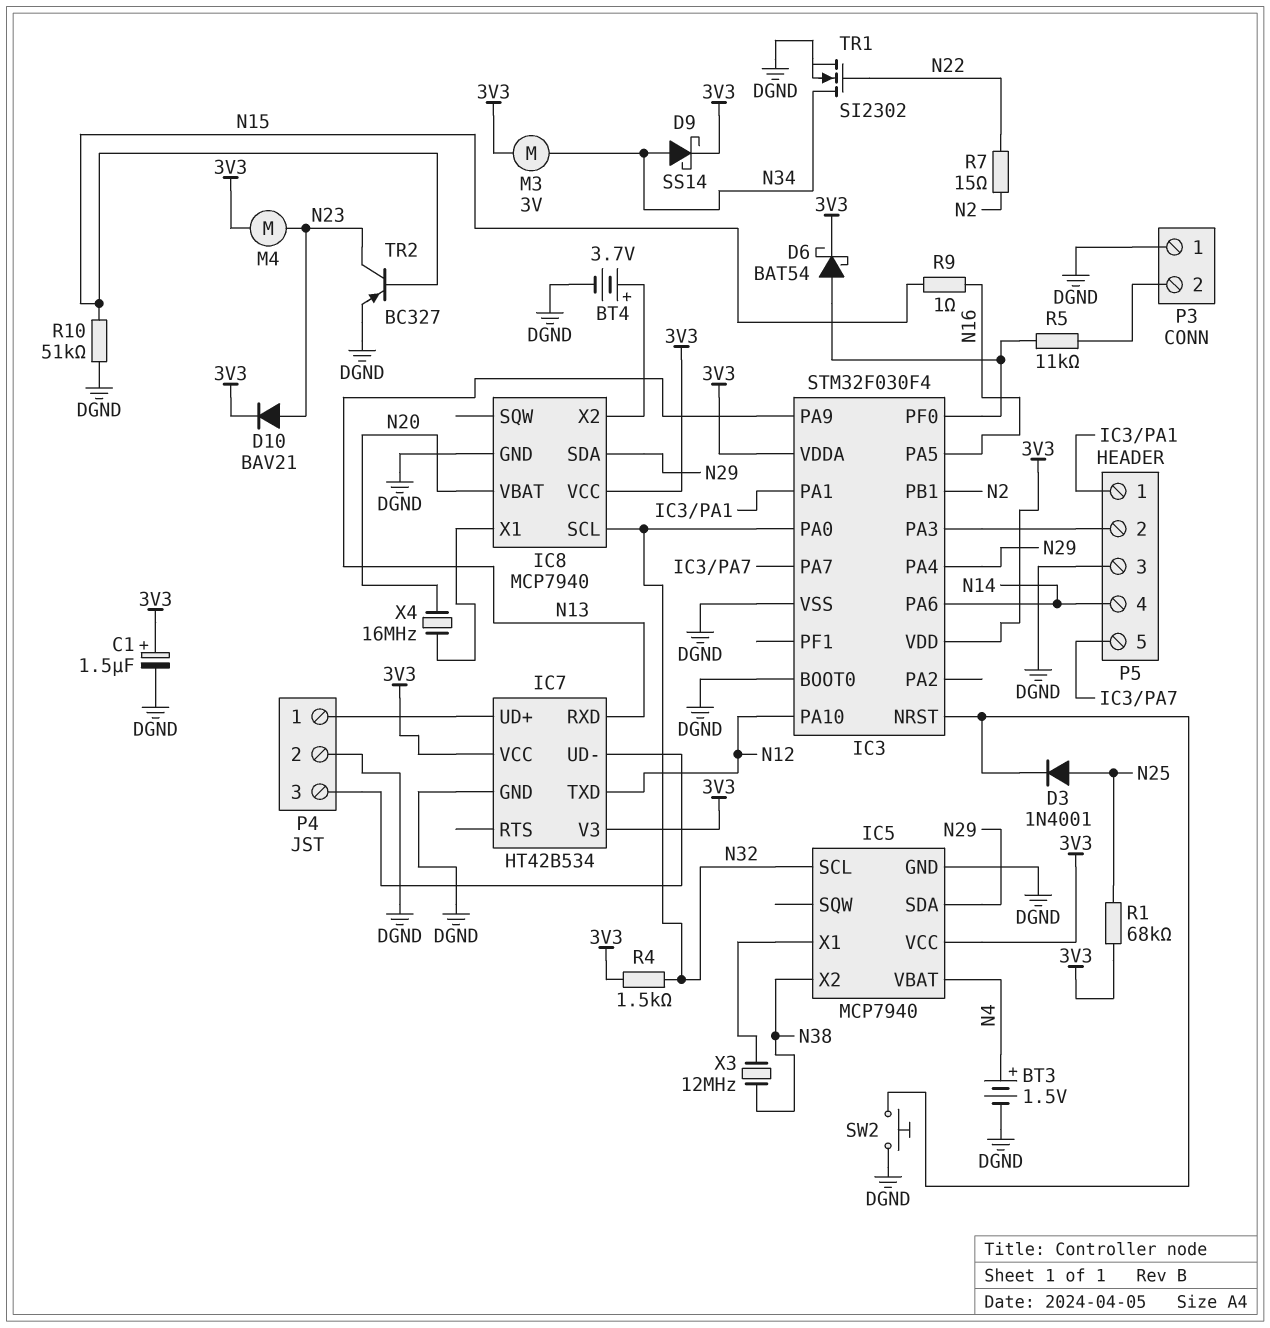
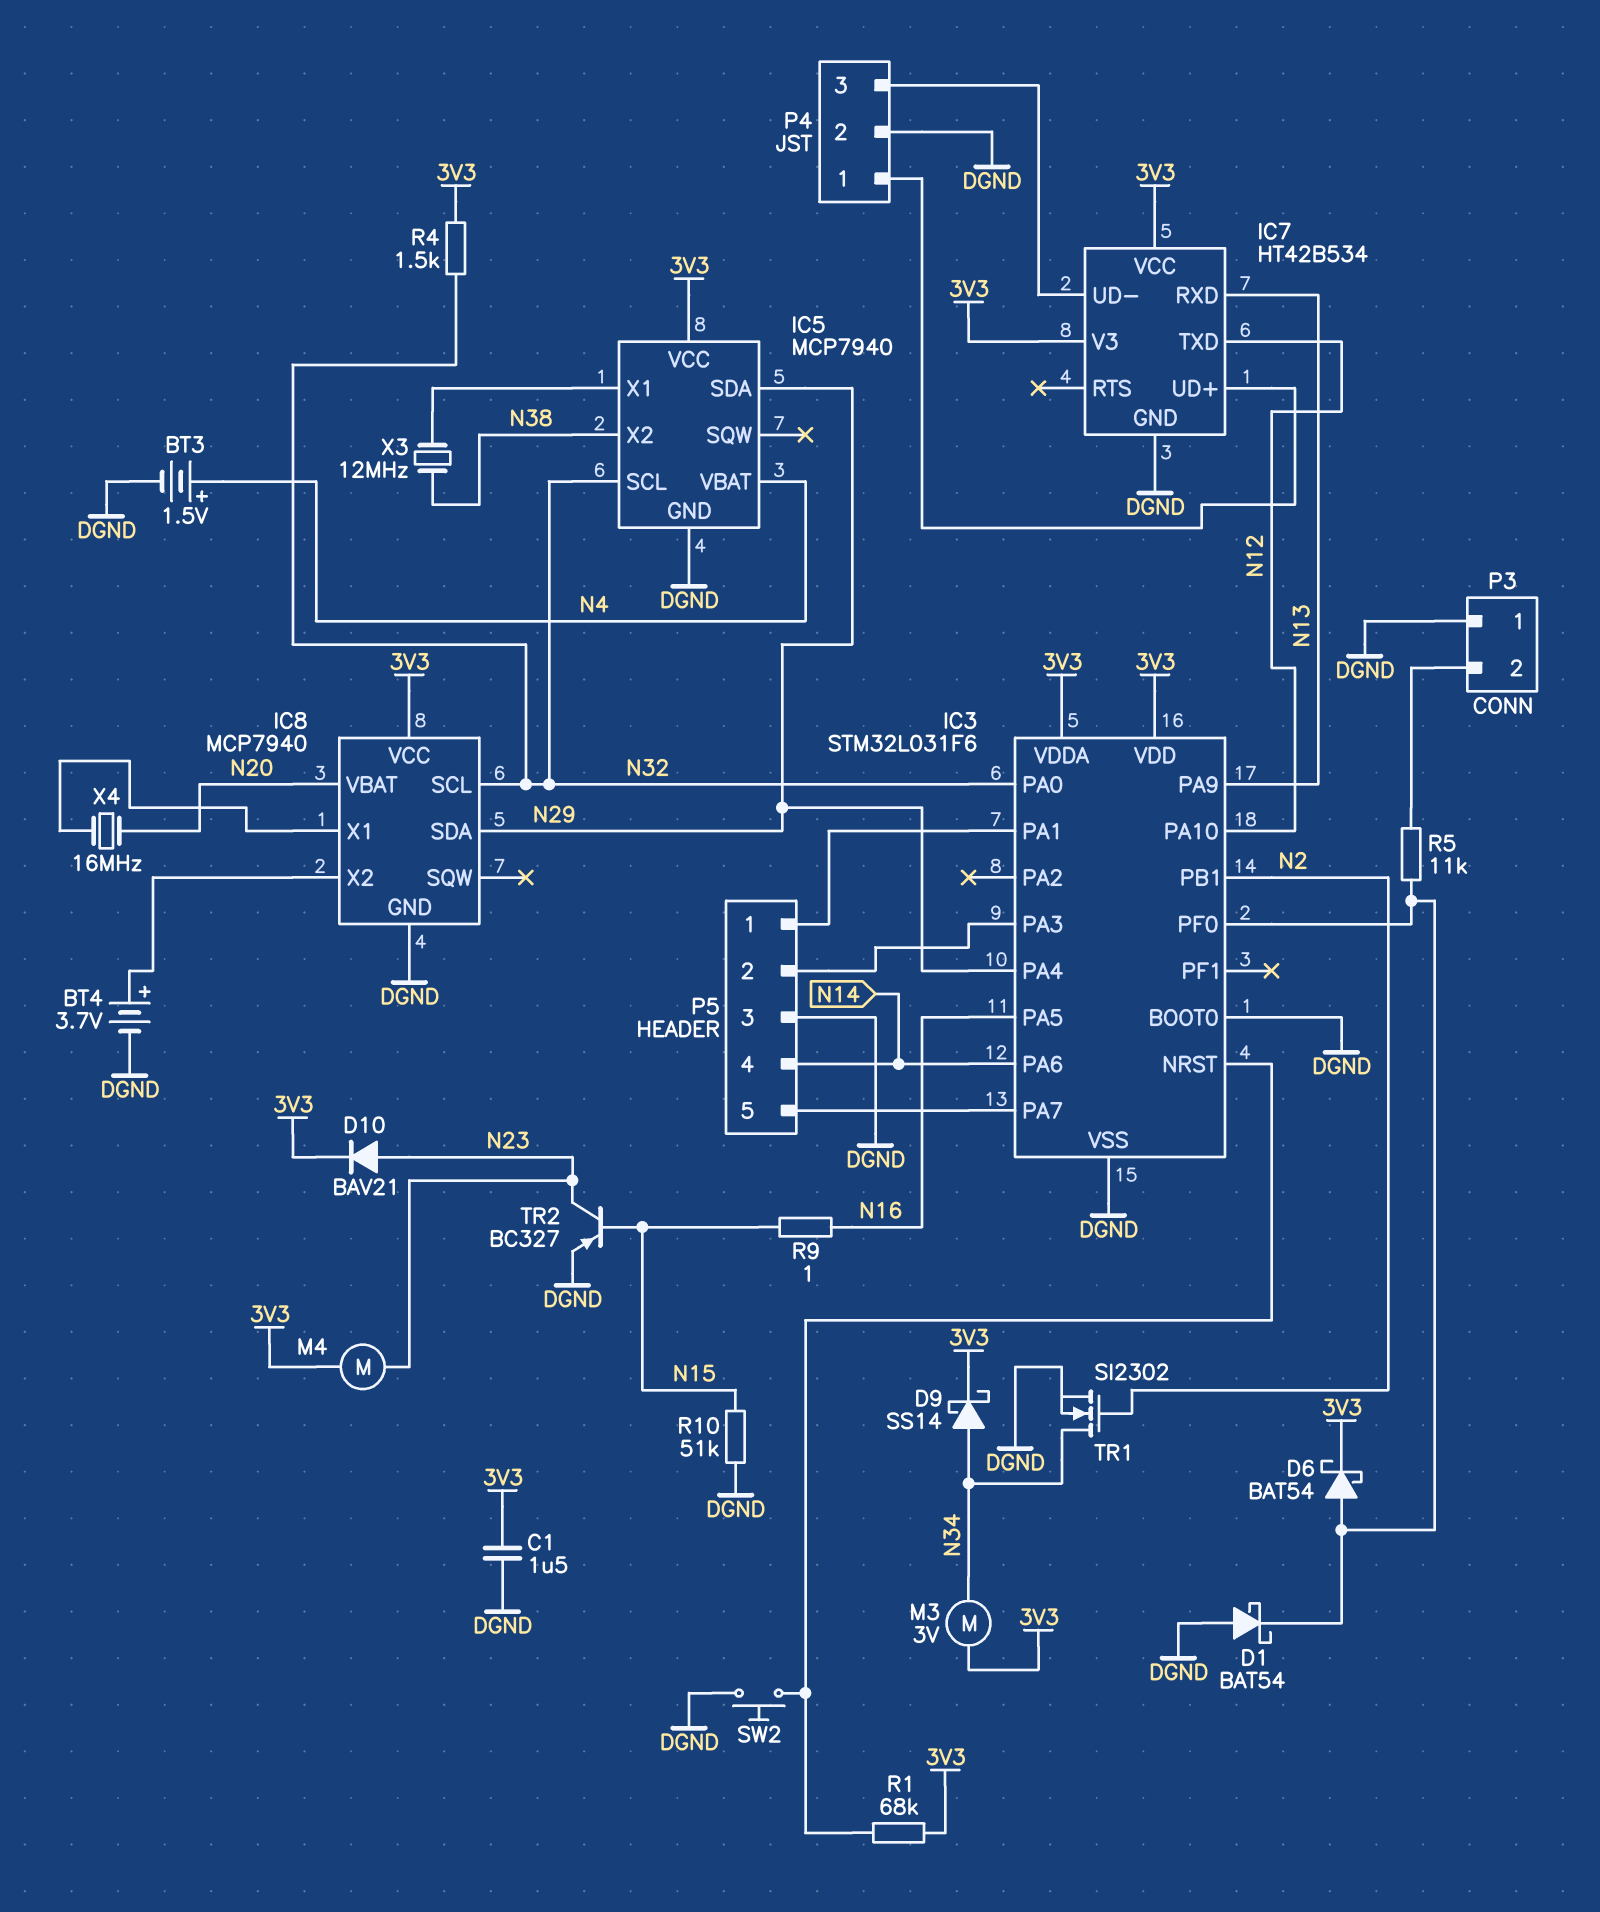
C1: 1.5uF (plus 3V3, minus DGND) -> 1.5uF (3V3, DGND)
D1: none -> schottky BAT54 (A DGND, K IC3/PF0)
D3: diode 1N4001 (A N25, K IC3/NRST) -> none
IC3: STM32F030F4 -> STM32L031F6
R1: 68k (3V3, N25) -> 68k (3V3, IC3/NRST)
R7: 15 (N2, N22) -> none
TR1: NMOS SI2302 (G N22, D N34, S DGND) -> NMOS SI2302 (G N2, D N34, S DGND)

